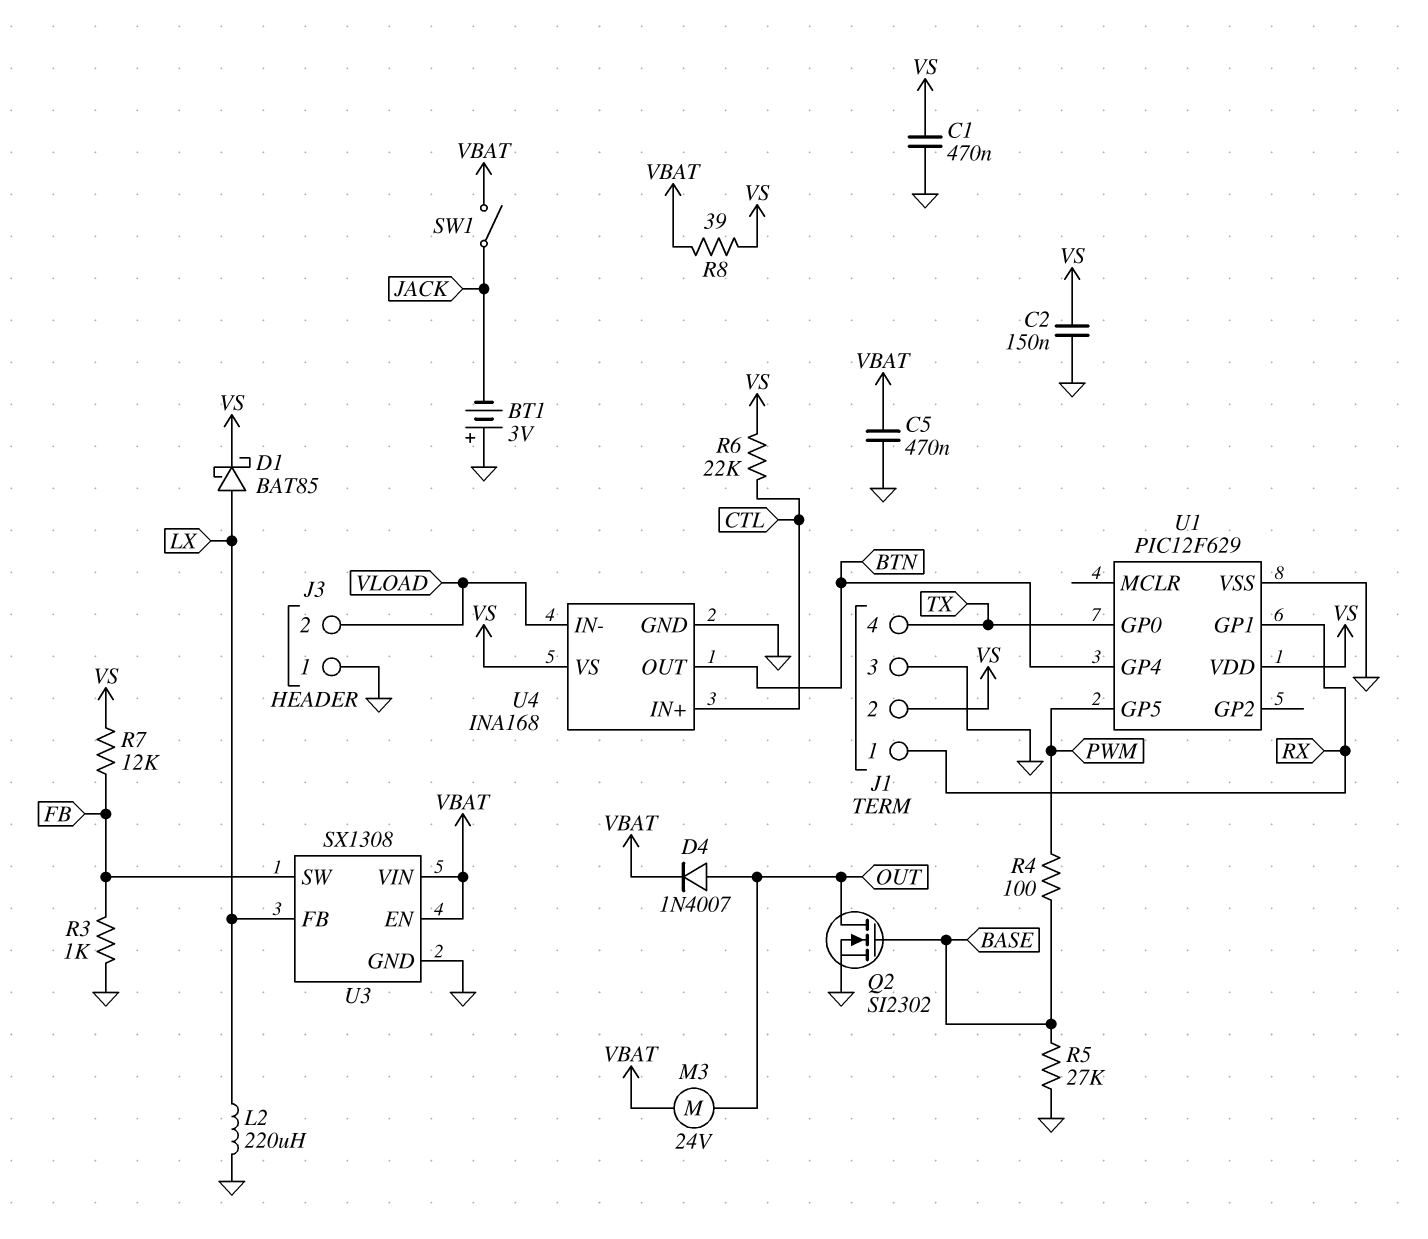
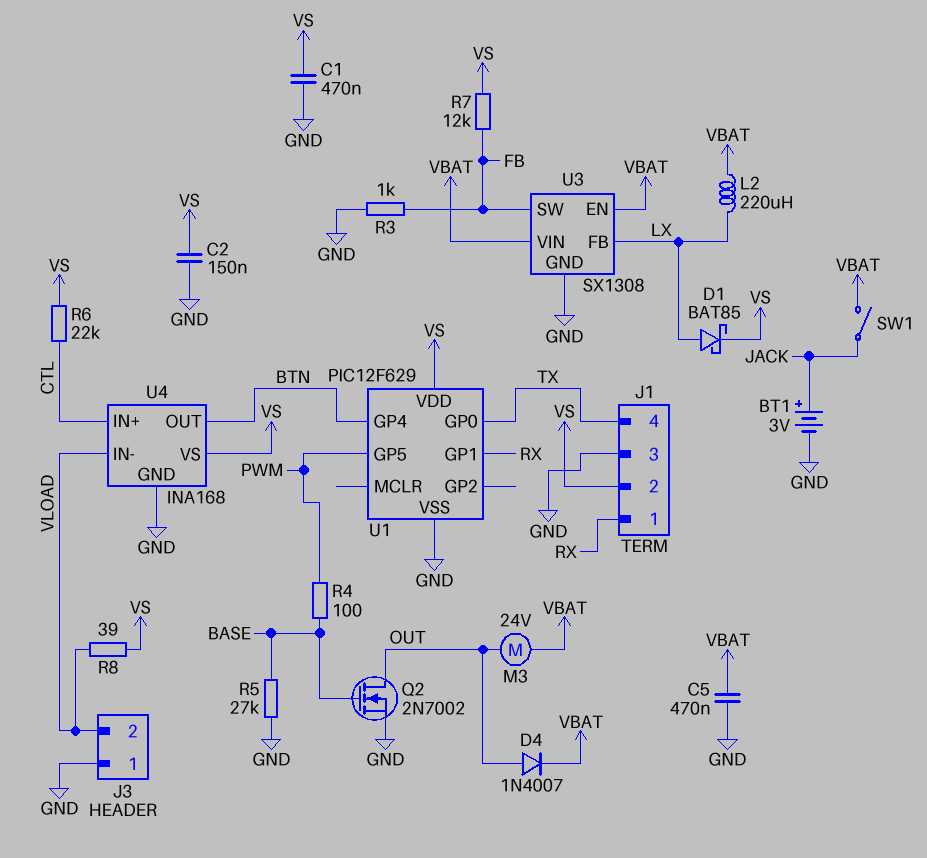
BT1: 3V (plus GND, minus JACK) -> 3V (plus JACK, minus GND)
L2: 220uH (GND, LX) -> 220uH (LX, VBAT)
Q2: NMOS SI2302 (G BASE, D OUT, S GND) -> NMOS 2N7002 (G BASE, D OUT, S GND)
R8: 39 (VBAT, VS) -> 39 (VLOAD, VS)

